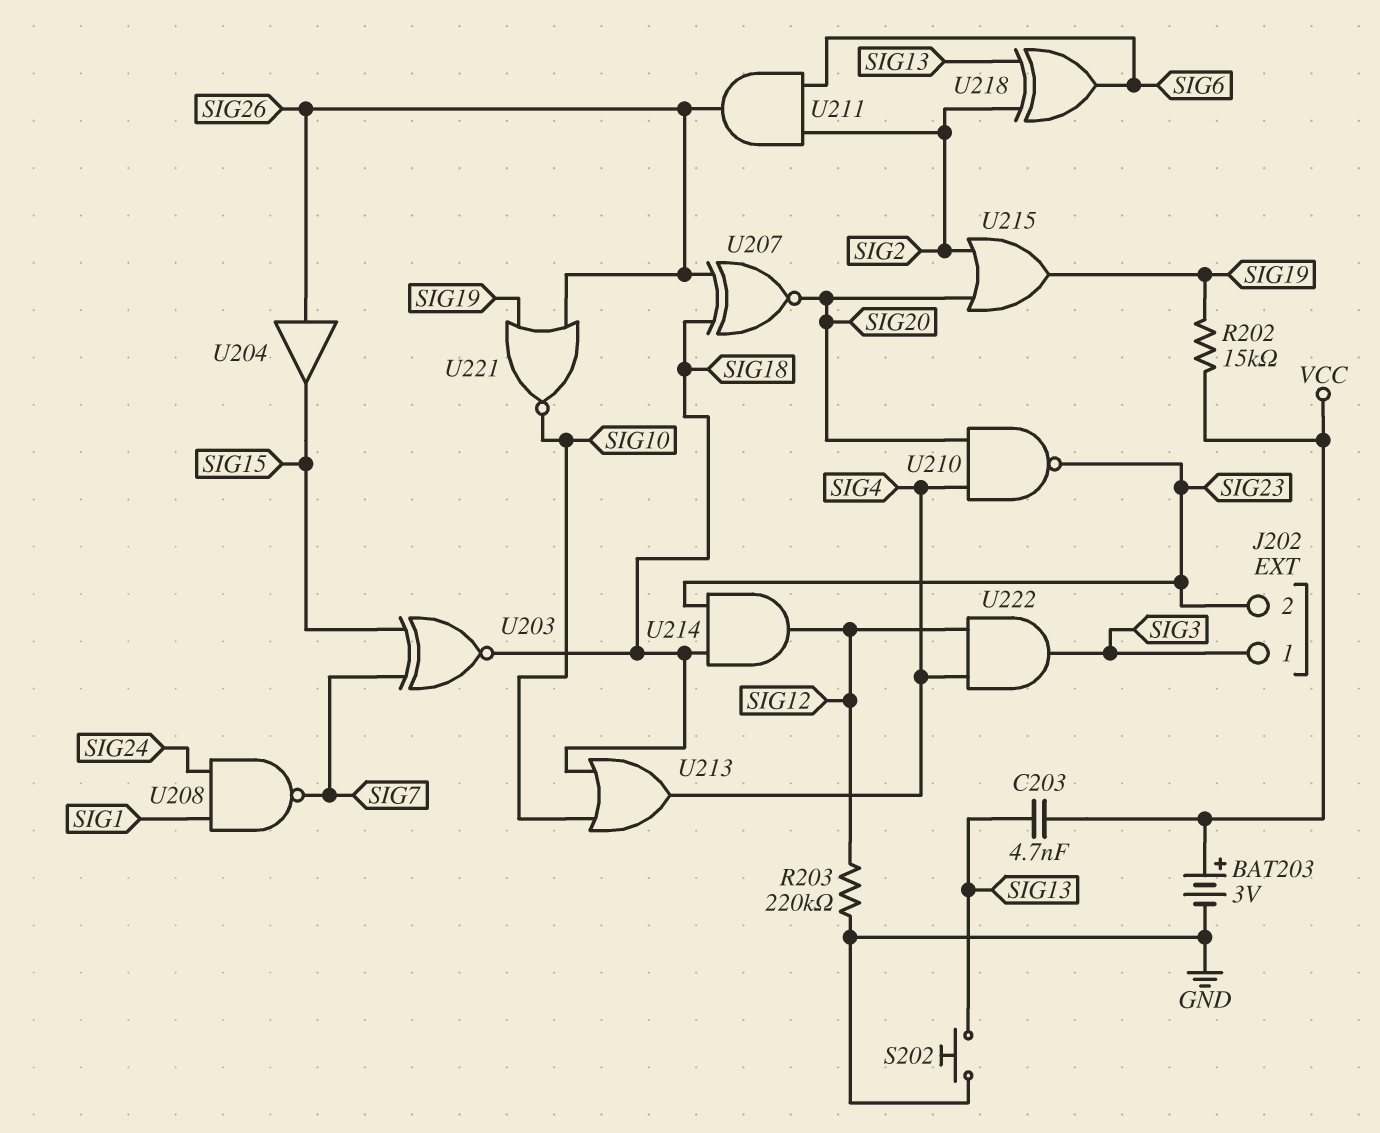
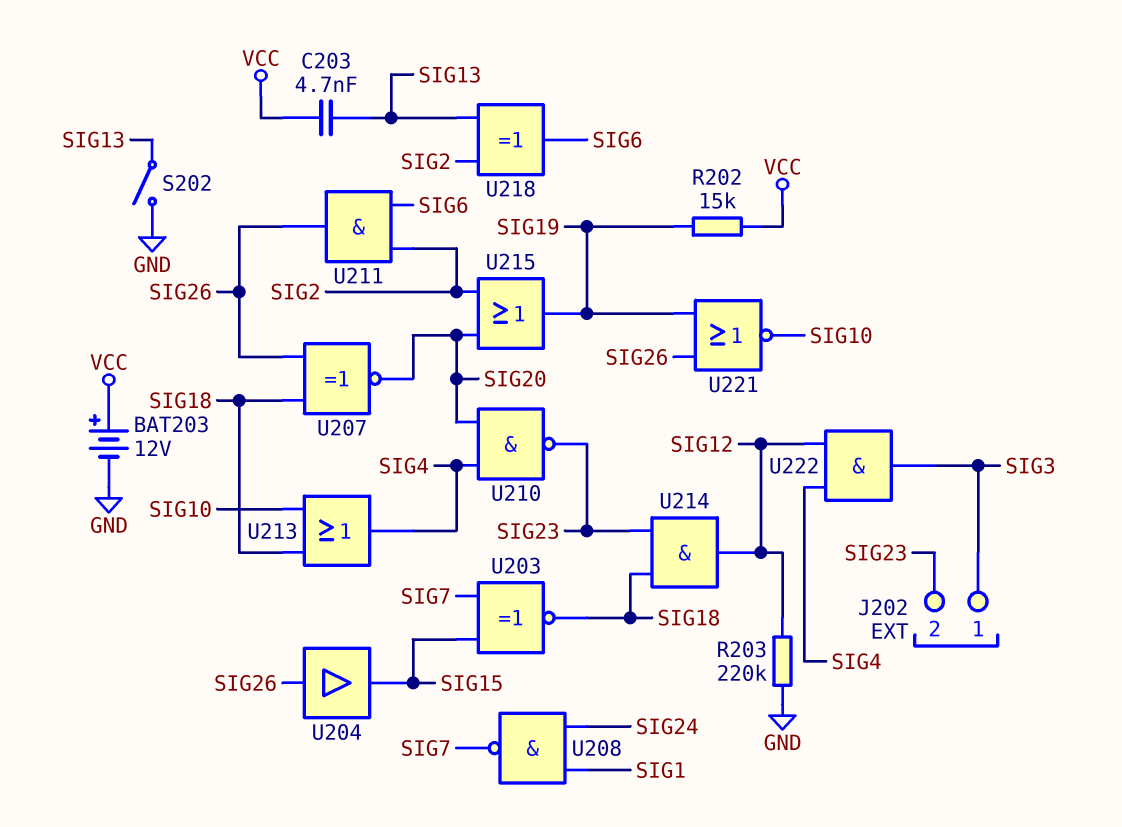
BAT203: 3V (plus VCC, minus GND) -> 12V (plus VCC, minus GND)
S202: button (GND, SIG13) -> switch (GND, SIG13)

